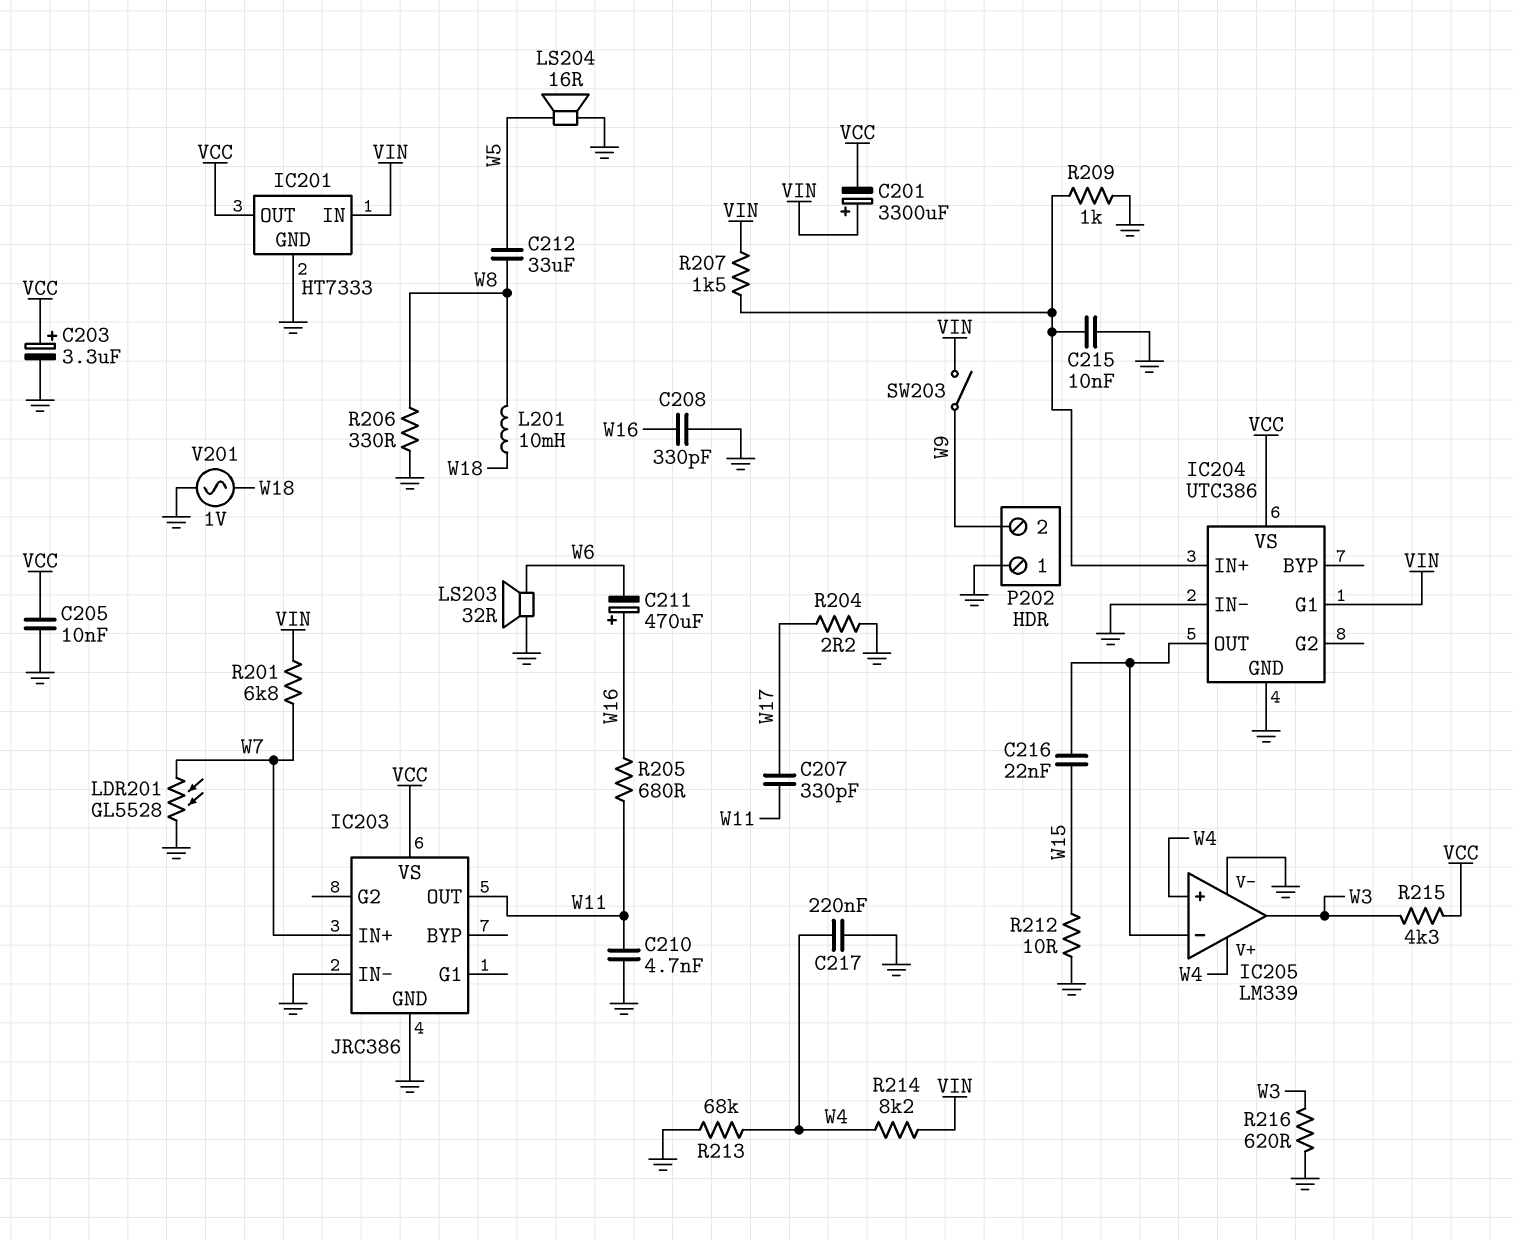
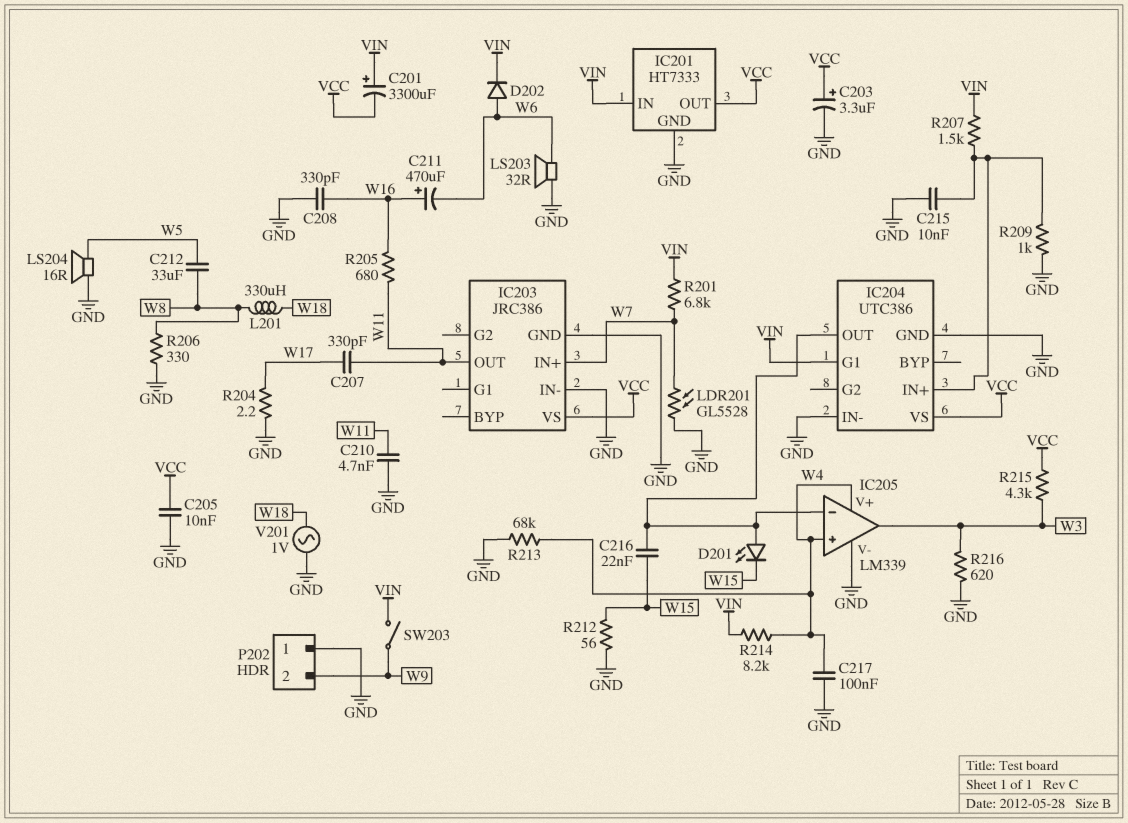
C217: 220nF (GND, W4) -> 100nF (GND, W4)
D201: none -> LED (A IC204/OUT, K W15)
D202: none -> diode (A W6, K VIN)
L201: 10mH (W8, W18) -> 330uH (W8, W18)
R212: 10 (GND, W15) -> 56 (GND, W15)

